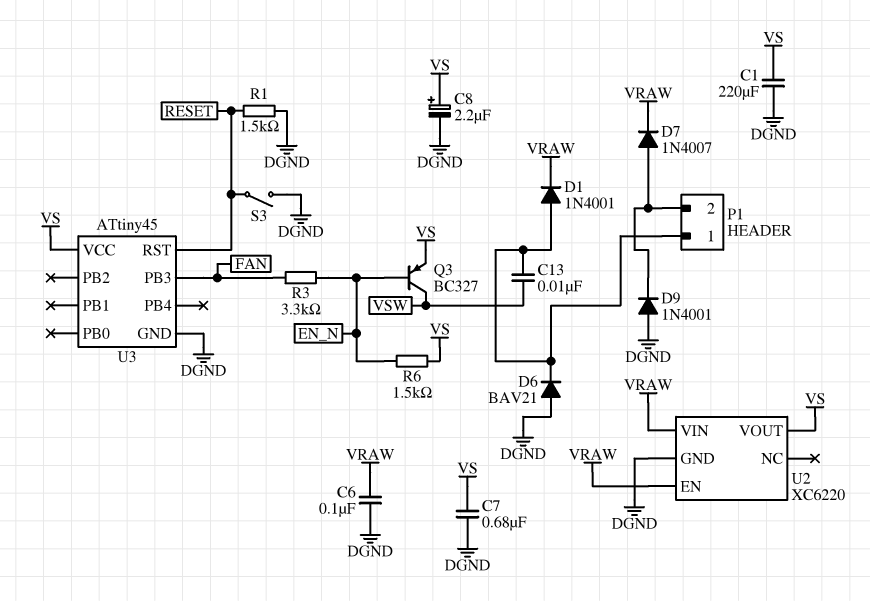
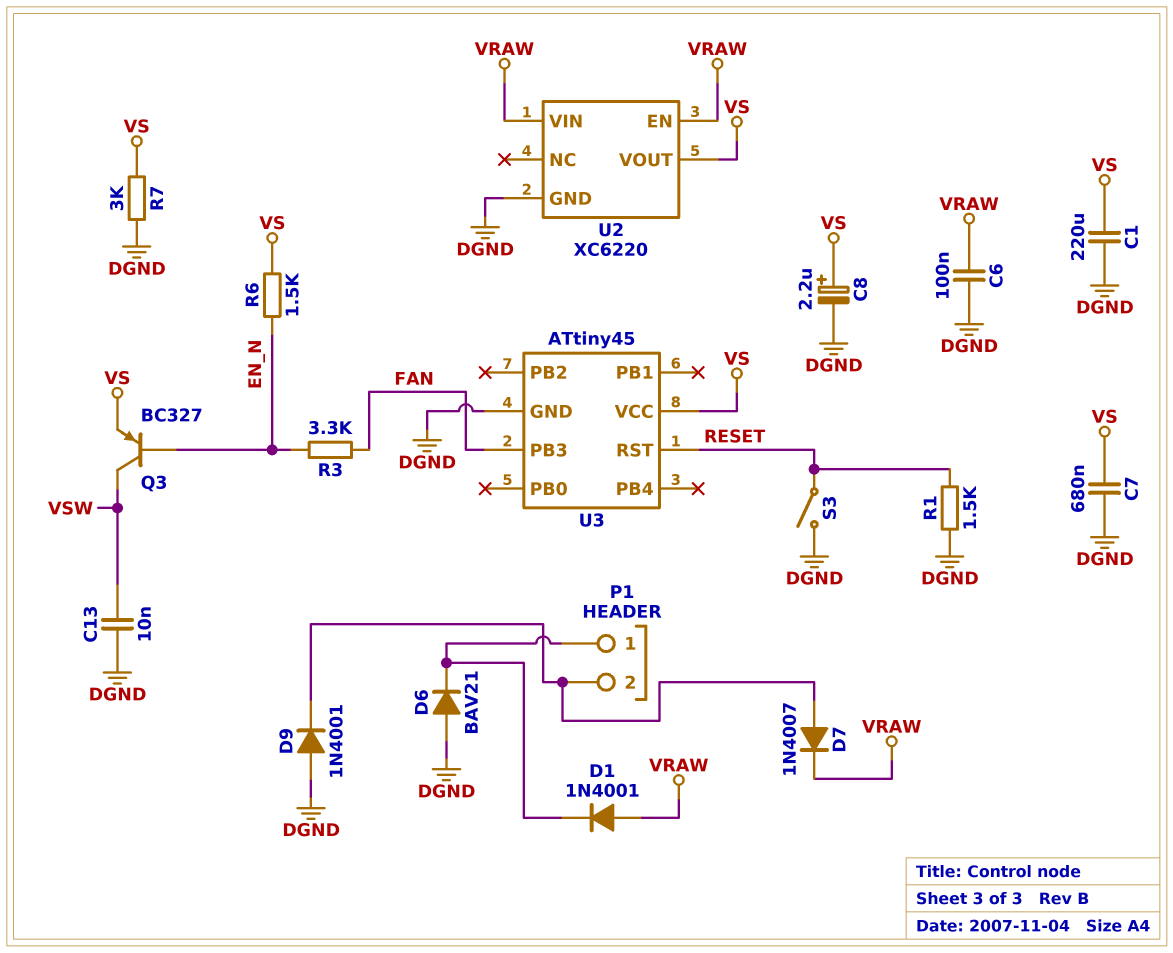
C13: 10nF (P1/1, VSW) -> 10nF (DGND, VSW)
D1: diode 1N4001 (A P1/1, K VRAW) -> diode 1N4001 (A VRAW, K P1/1)
R7: none -> 3k (DGND, VS)

